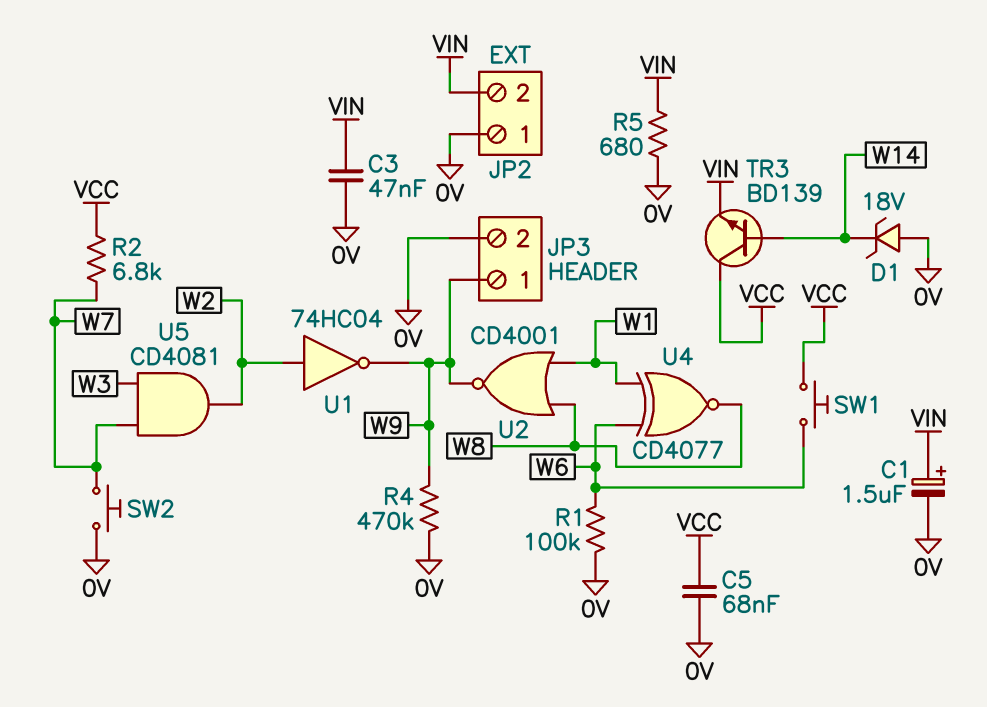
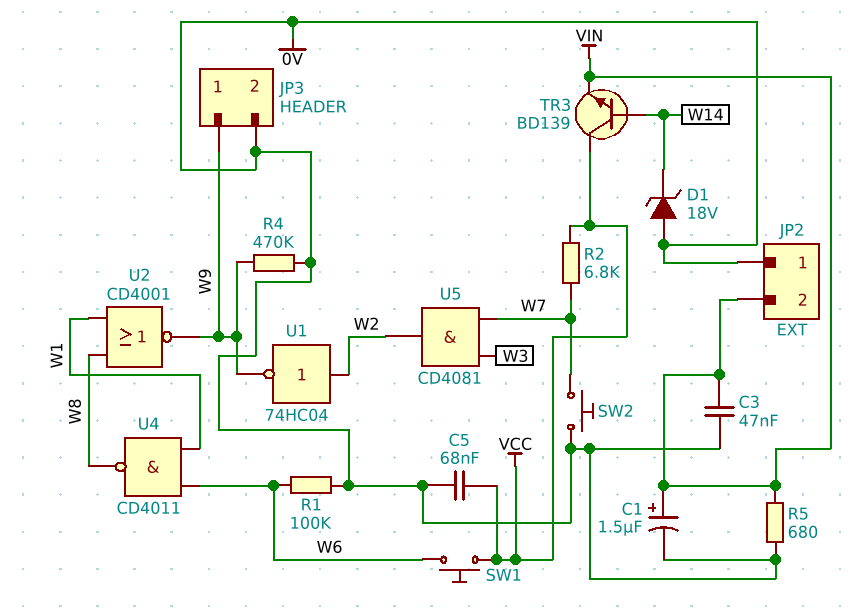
U4: XNOR CD4077 (in W1, in W6, out W8) -> NAND CD4011 (in W1, in W6, out W8)

